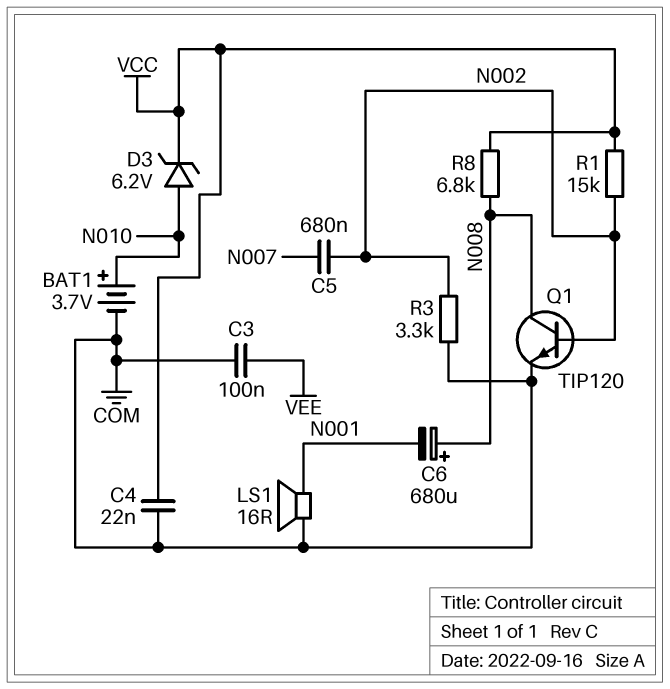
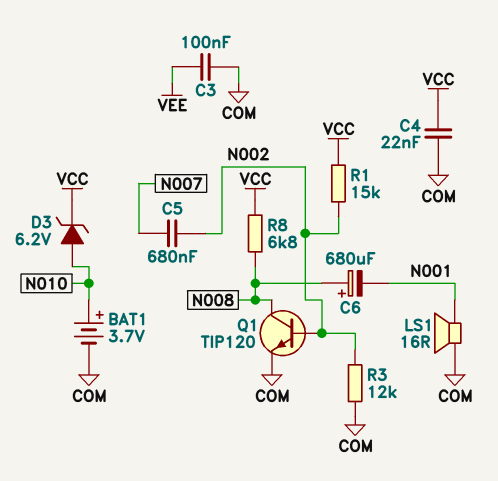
R3: 3.3k (COM, N002) -> 12k (COM, N002)

